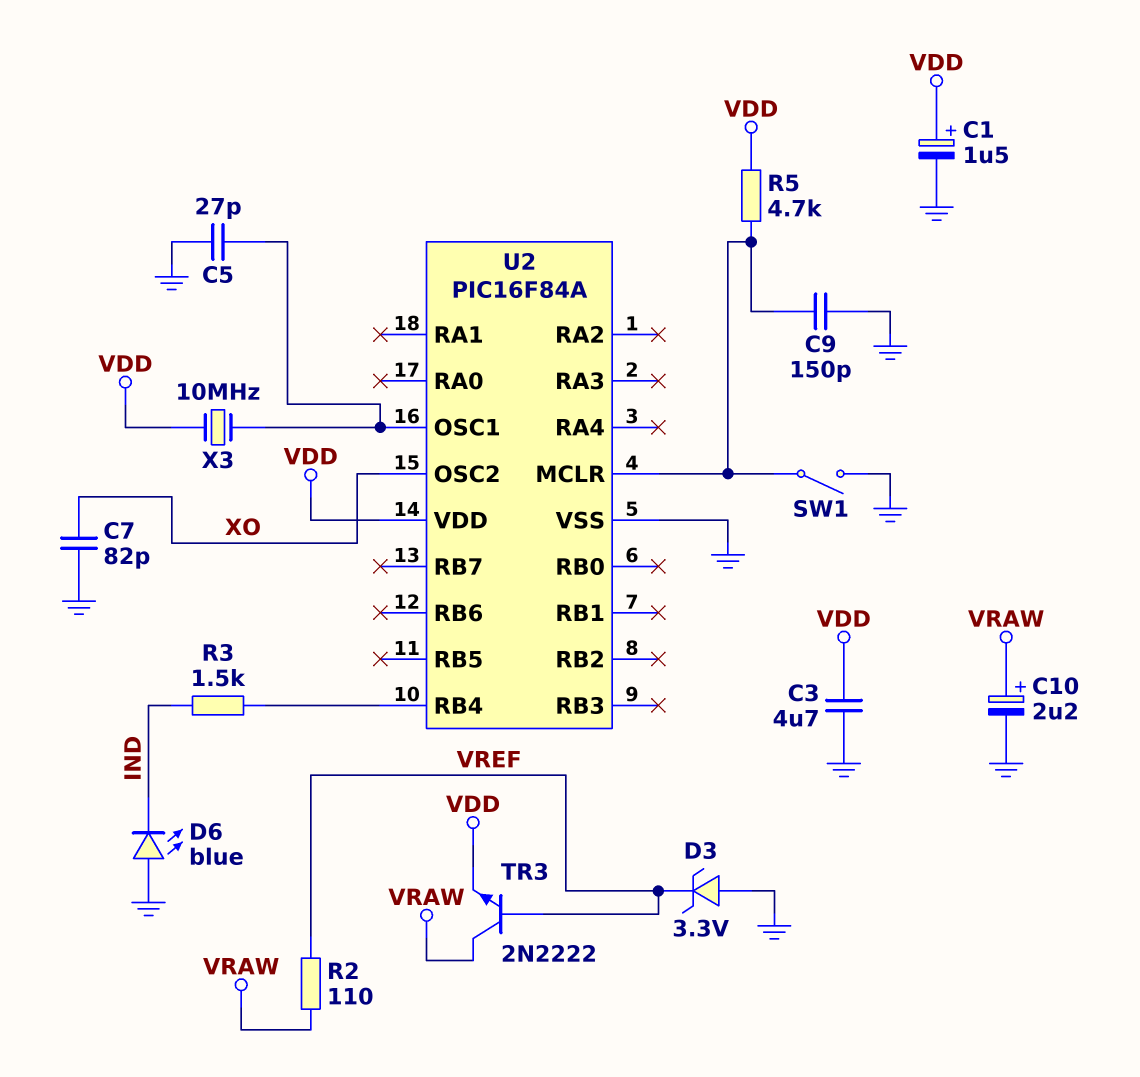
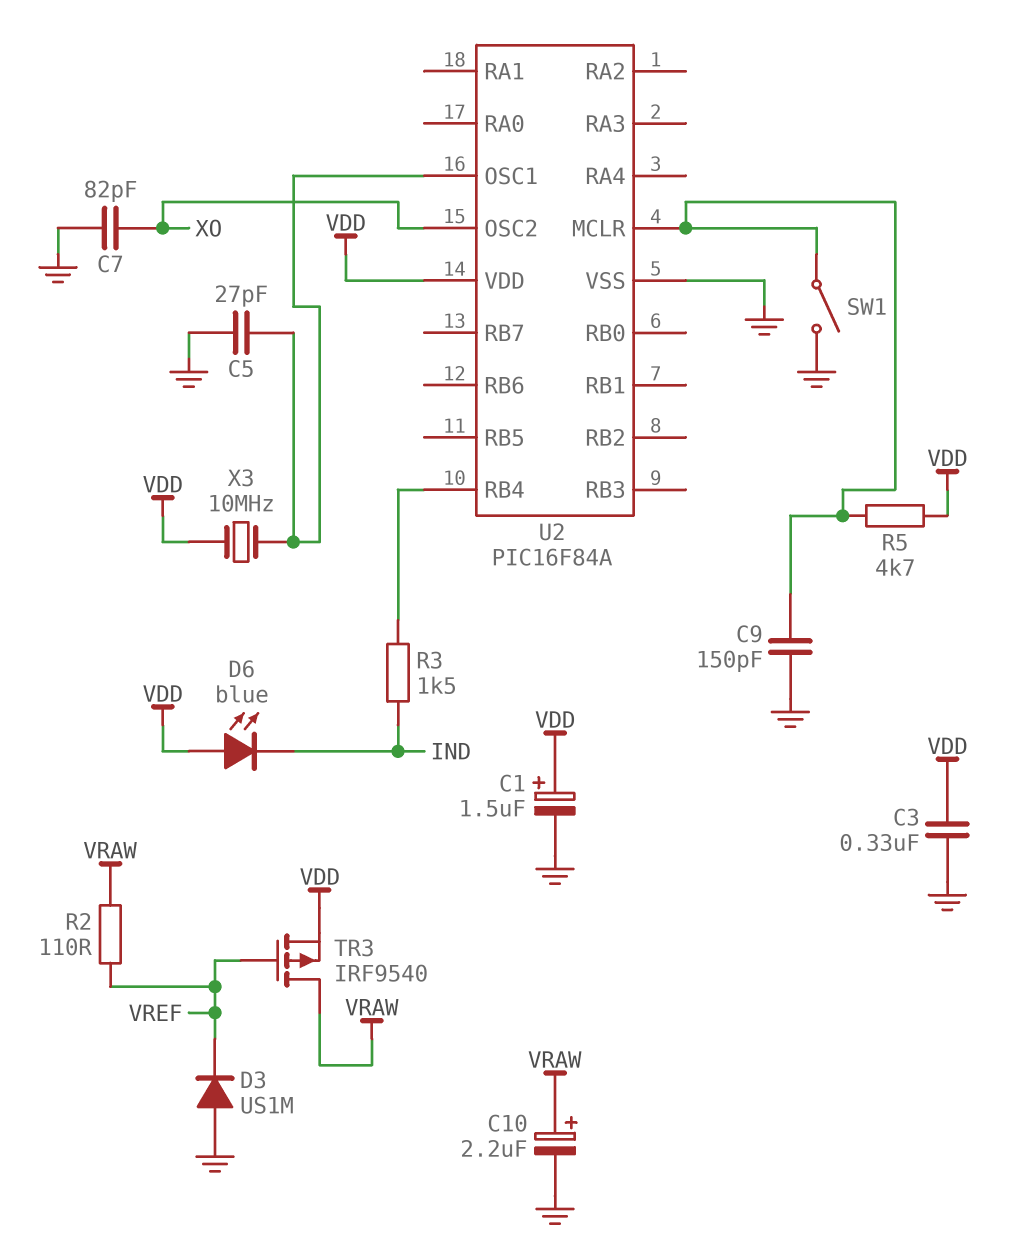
C3: 4.7uF (GND, VDD) -> 330nF (GND, VDD)
D3: zener 3.3V (A GND, K VREF) -> diode US1M (A GND, K VREF)
D6: LED blue (A GND, K IND) -> LED blue (A VDD, K IND)
TR3: NPN 2N2222 (B VREF, C VRAW, E VDD) -> PMOS IRF9540 (G VREF, D VRAW, S VDD)

